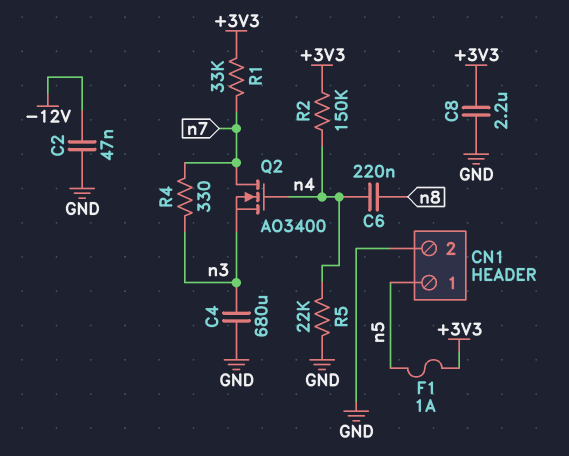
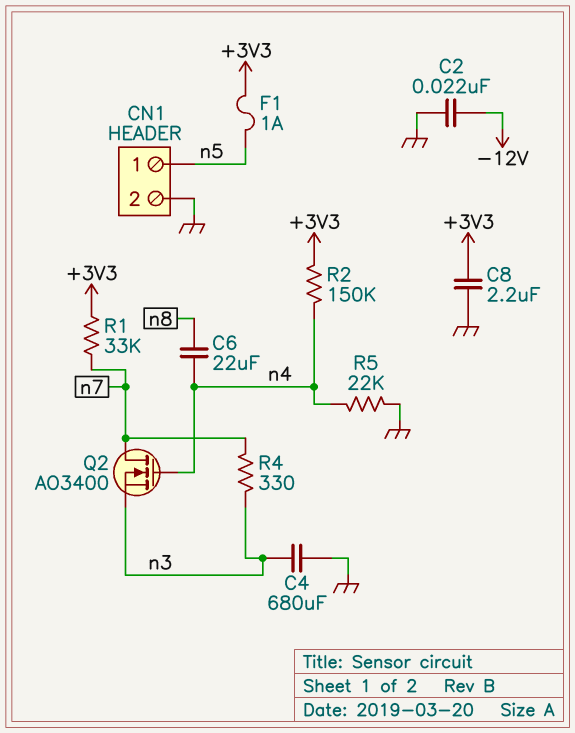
C2: 47nF (-12V, GND) -> 22nF (-12V, GND)
C6: 220nF (n4, n8) -> 22uF (n4, n8)

